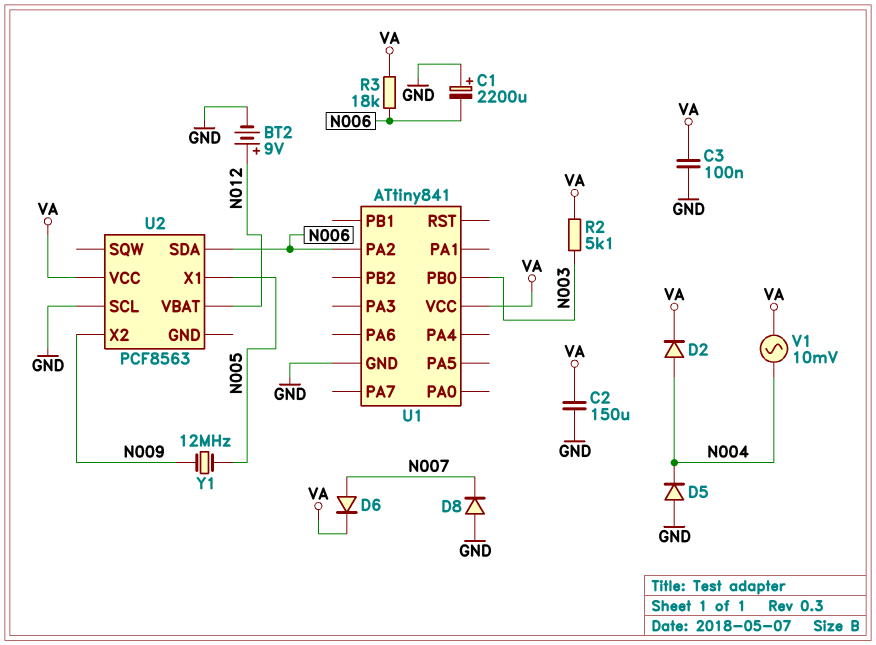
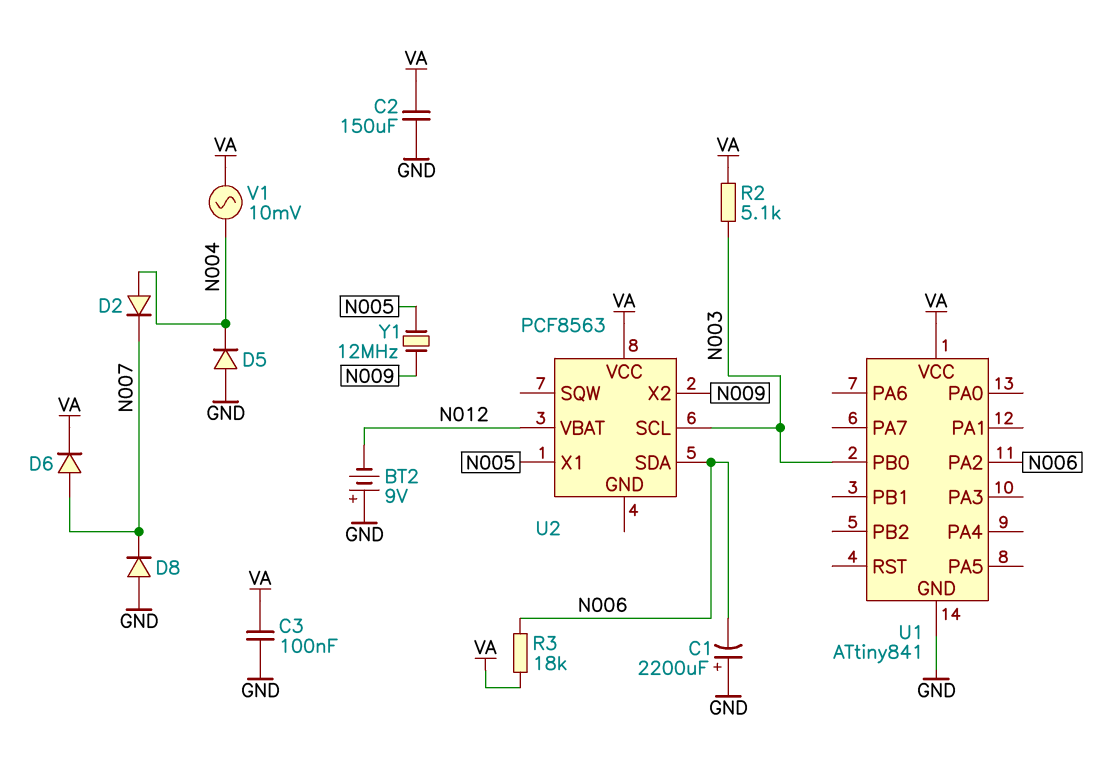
BT2: 9V (plus N012, minus GND) -> 9V (plus GND, minus N012)
D2: diode (A N004, K VA) -> diode (A N004, K N007)
U2 pin SCL: GND -> N003

